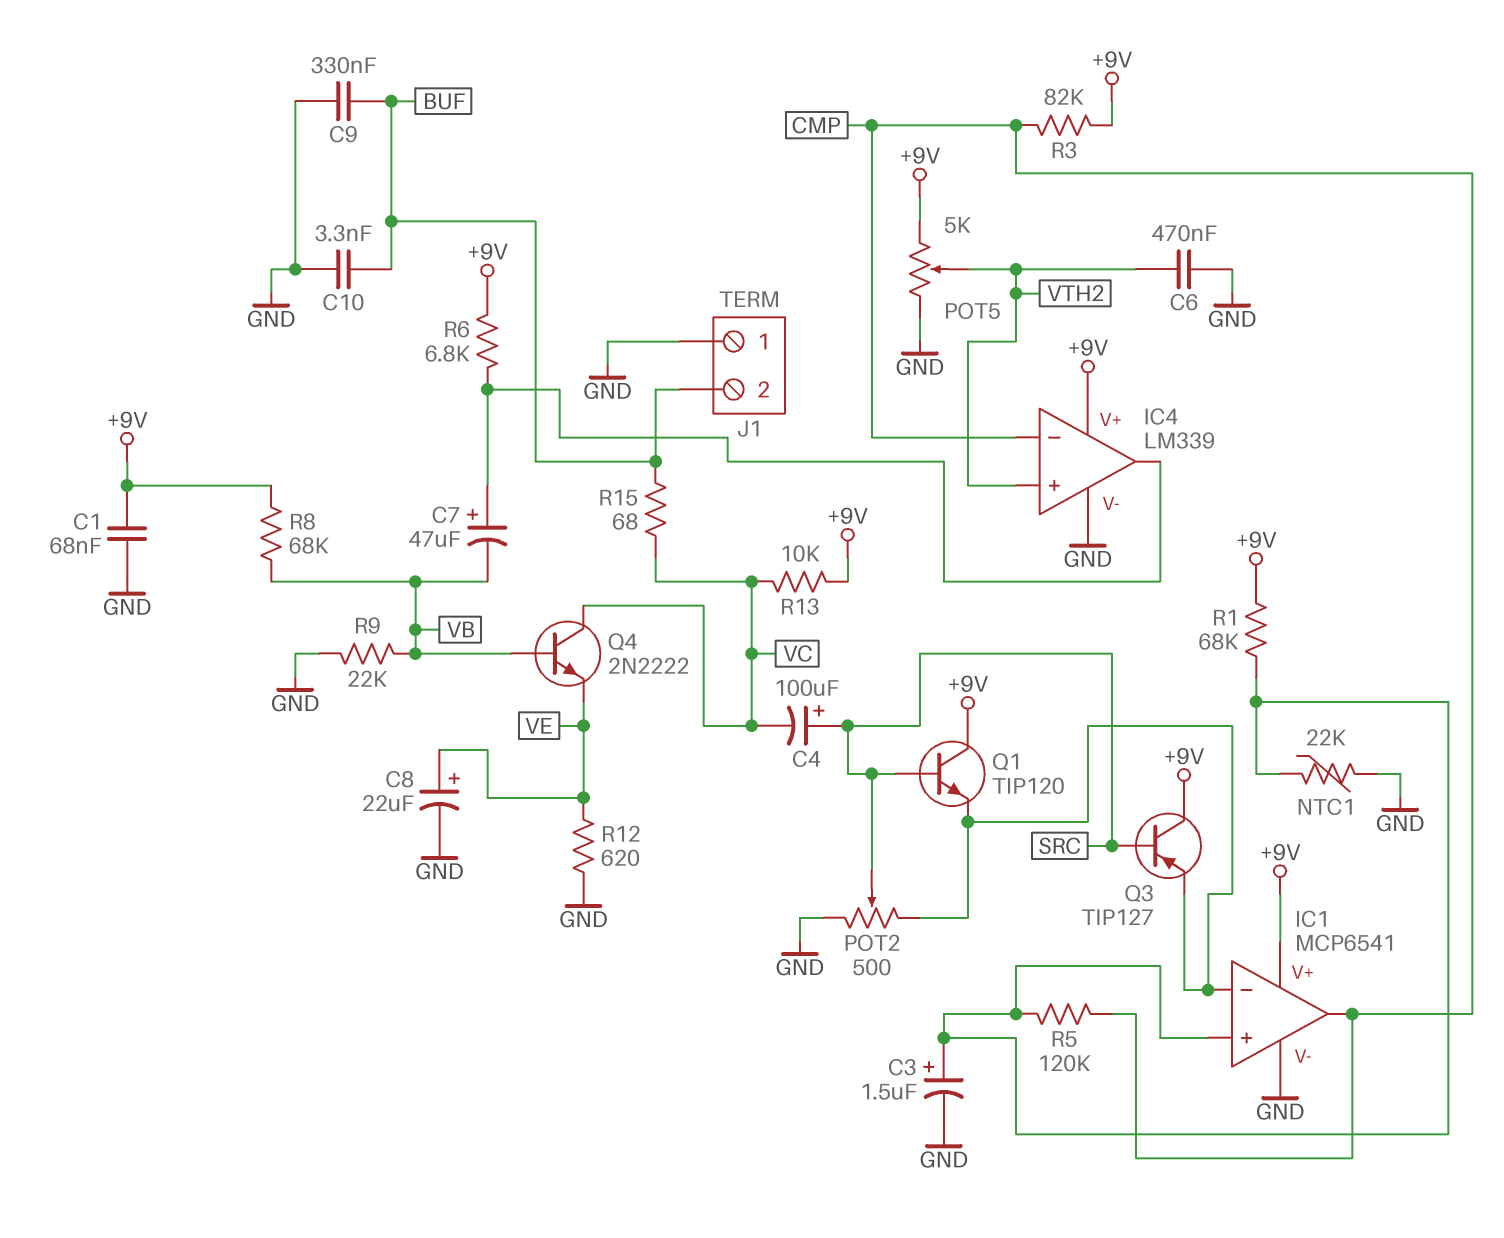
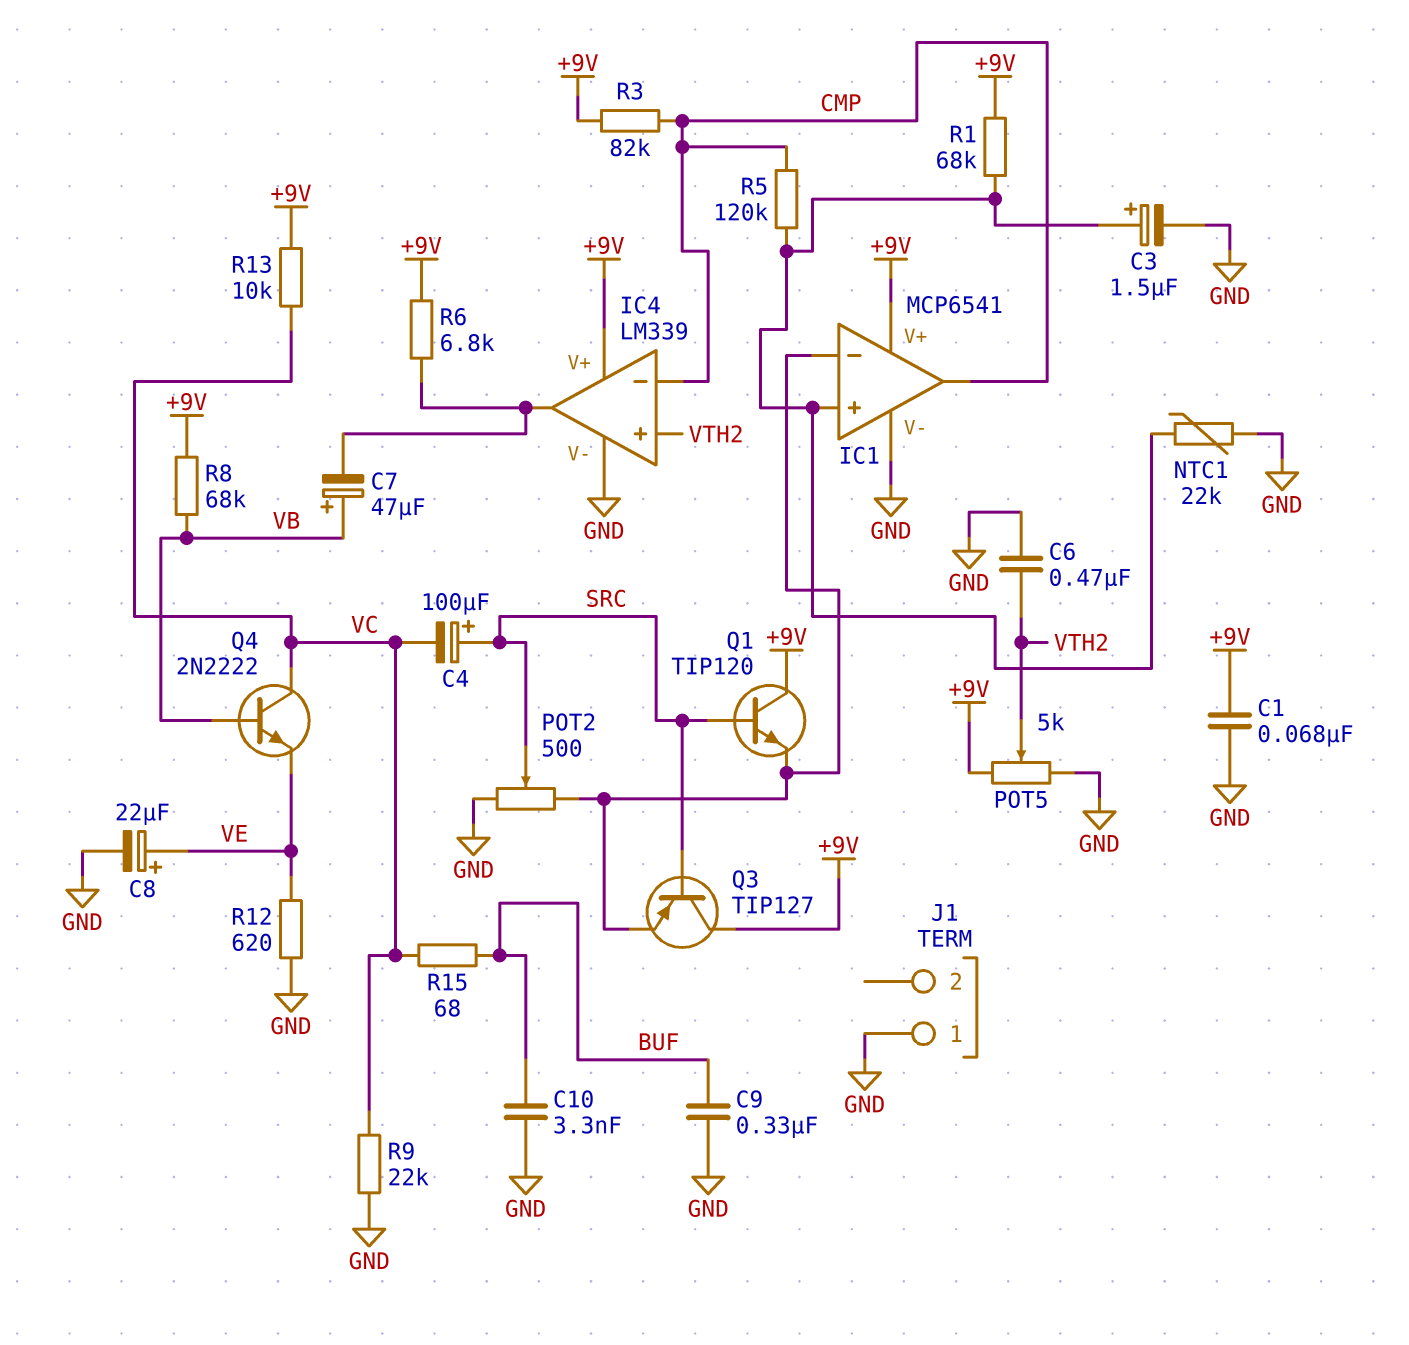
C7: 47uF (plus IC4/out, minus VB) -> 47uF (plus VB, minus IC4/out)
J1 pin 2: BUF -> none
R9: 22k (GND, VB) -> 22k (GND, VC)

